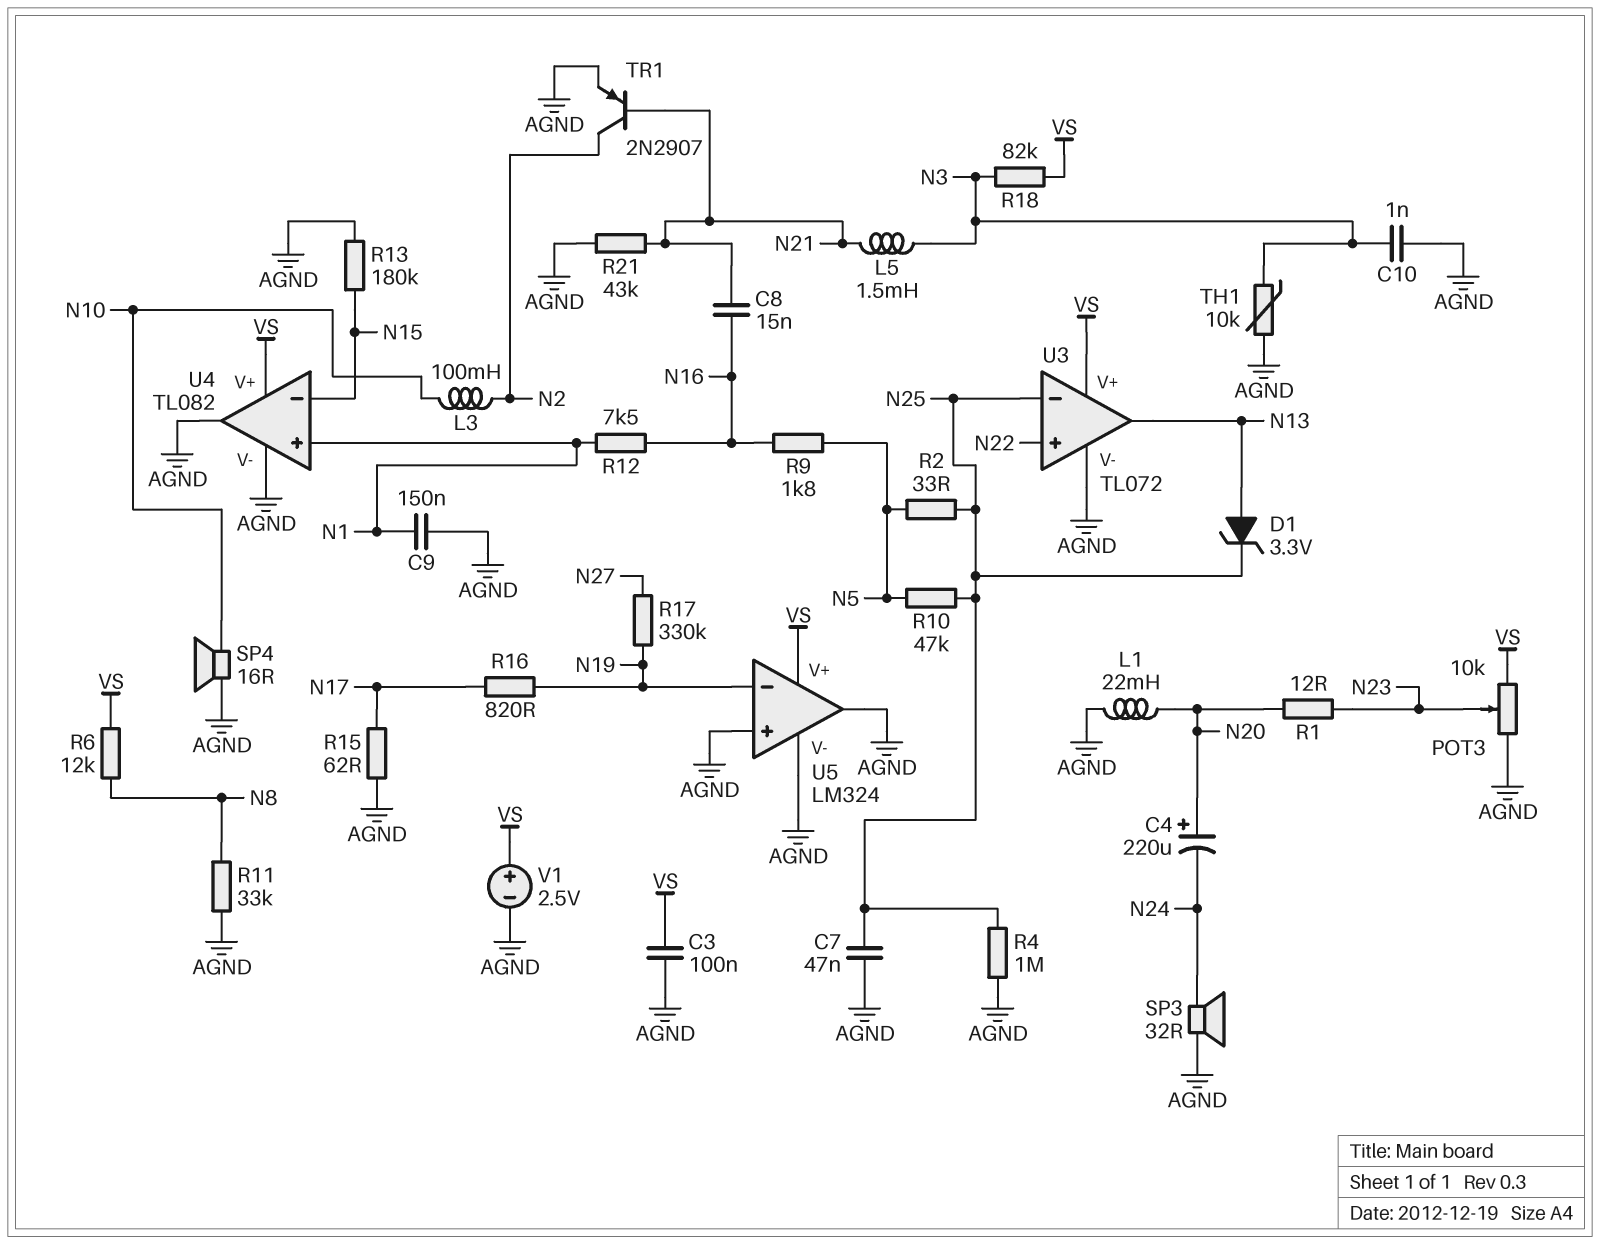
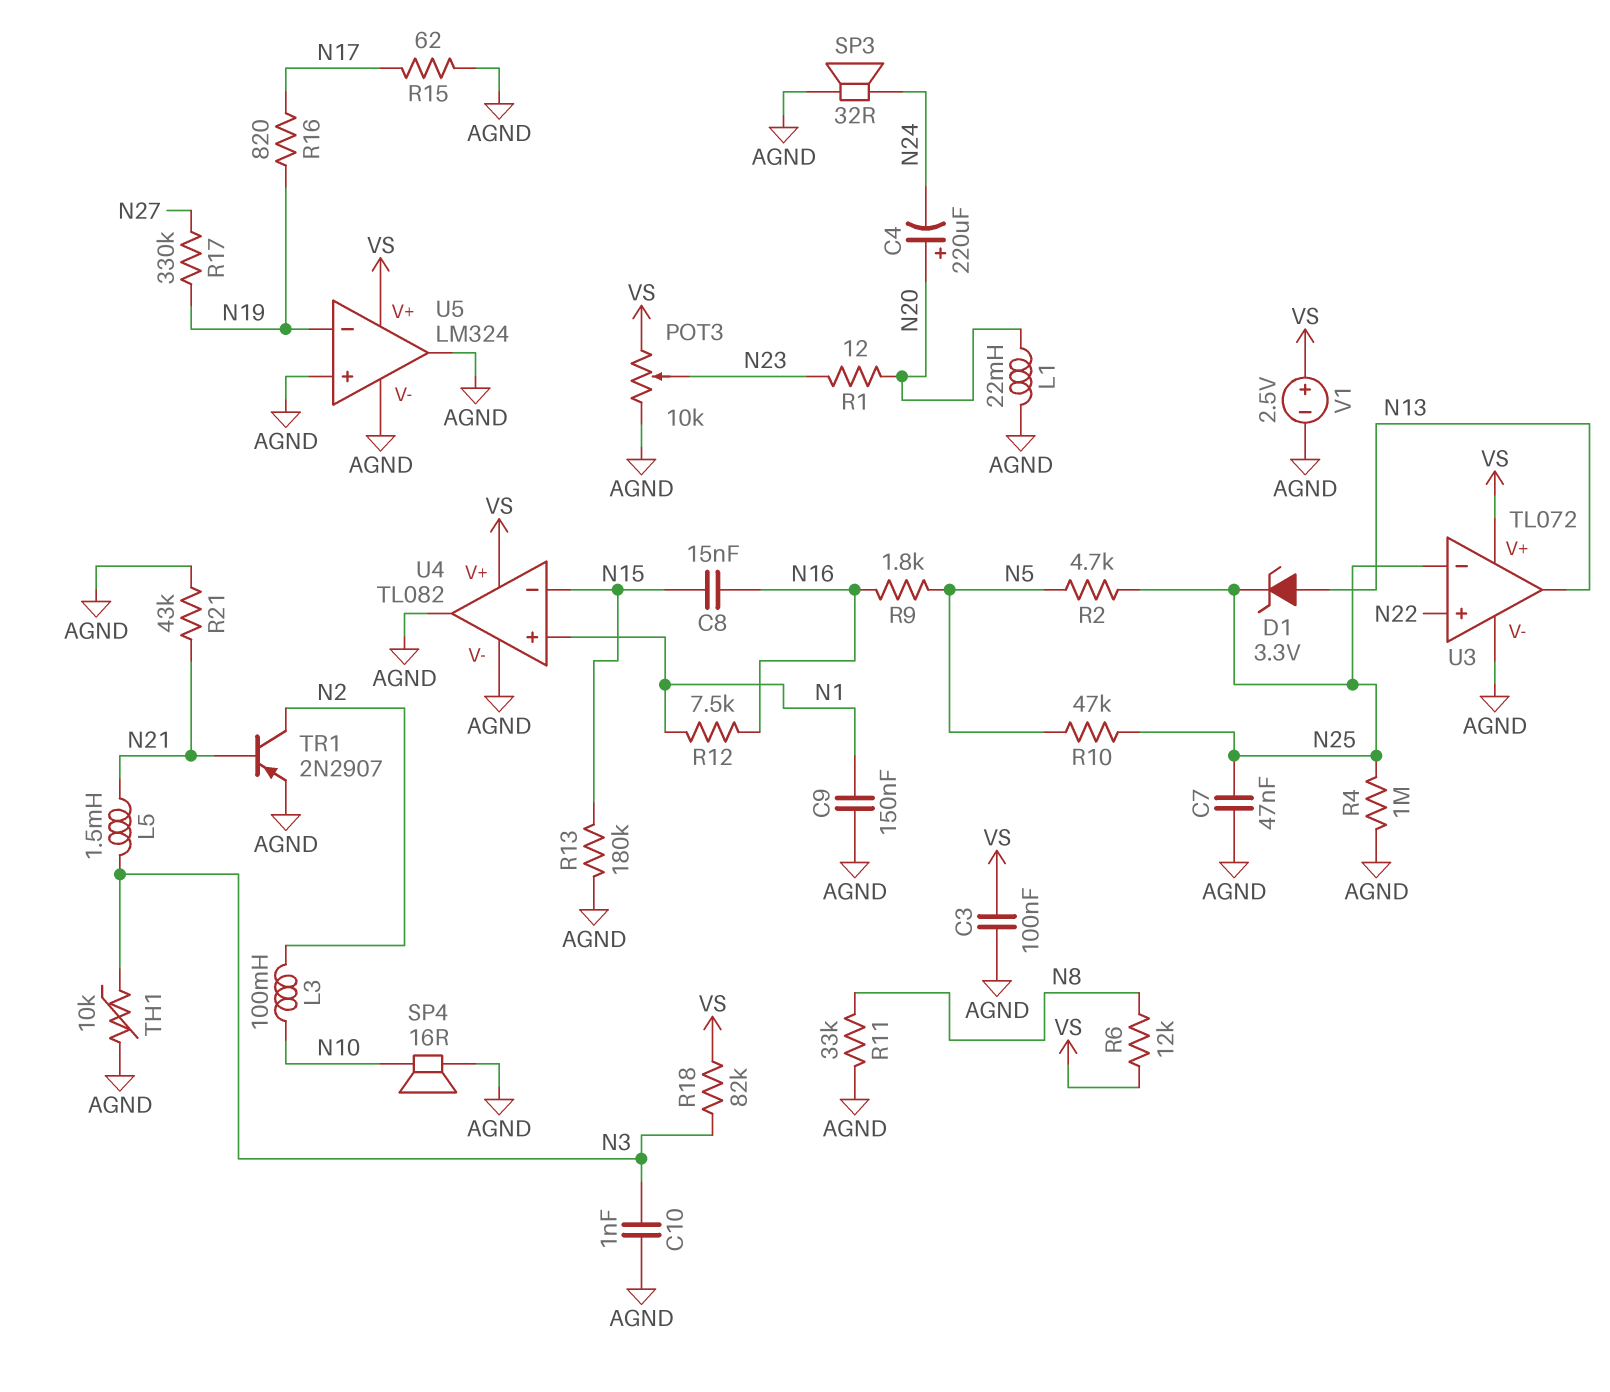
C8: 15nF (N16, N21) -> 15nF (N15, N16)
R2: 33 (N5, N25) -> 4.7k (N5, N25)

